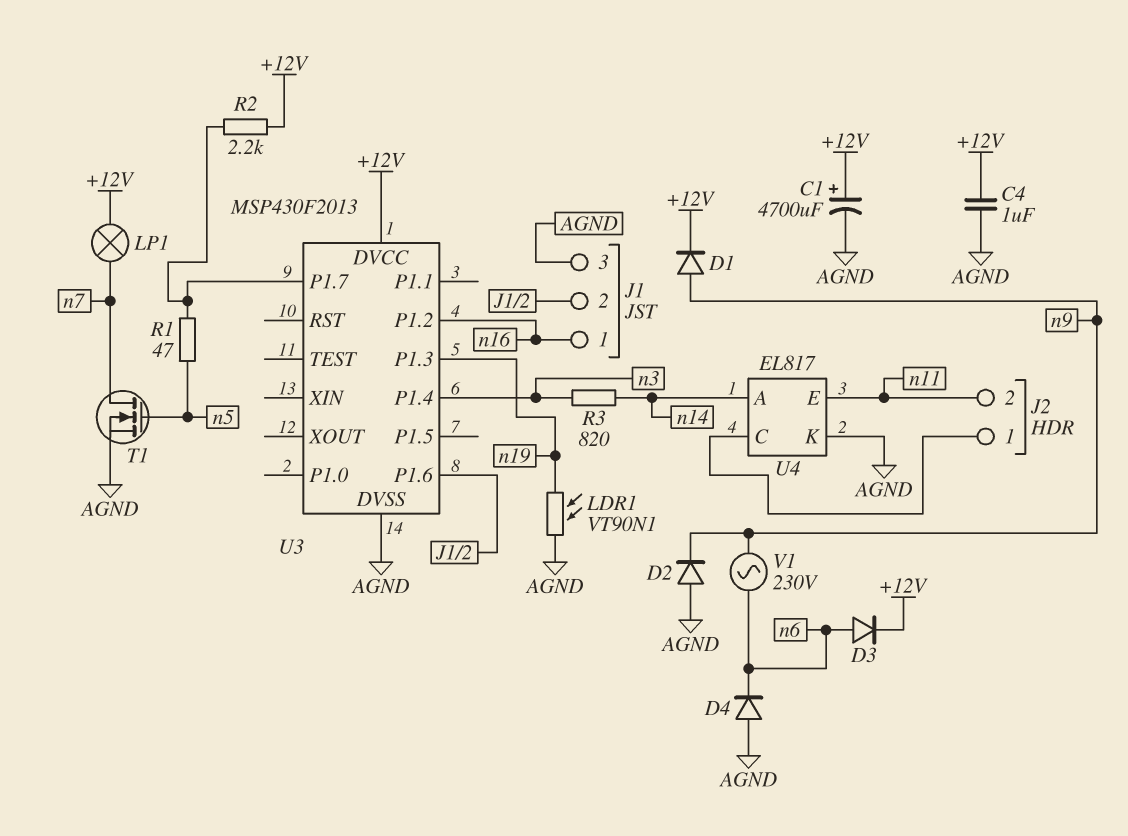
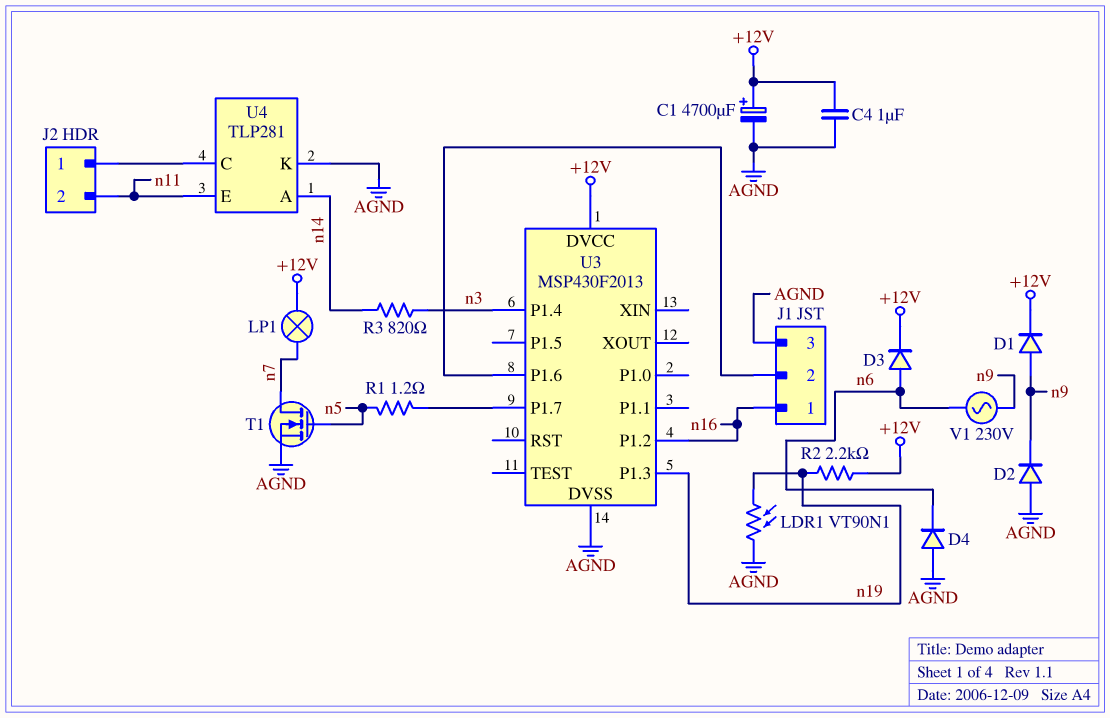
R1: 47 (U3/P1.7, n5) -> 1.2 (U3/P1.7, n5)
R2: 2.2k (+12V, U3/P1.7) -> 2.2k (+12V, n19)
U4: EL817 -> TLP281

